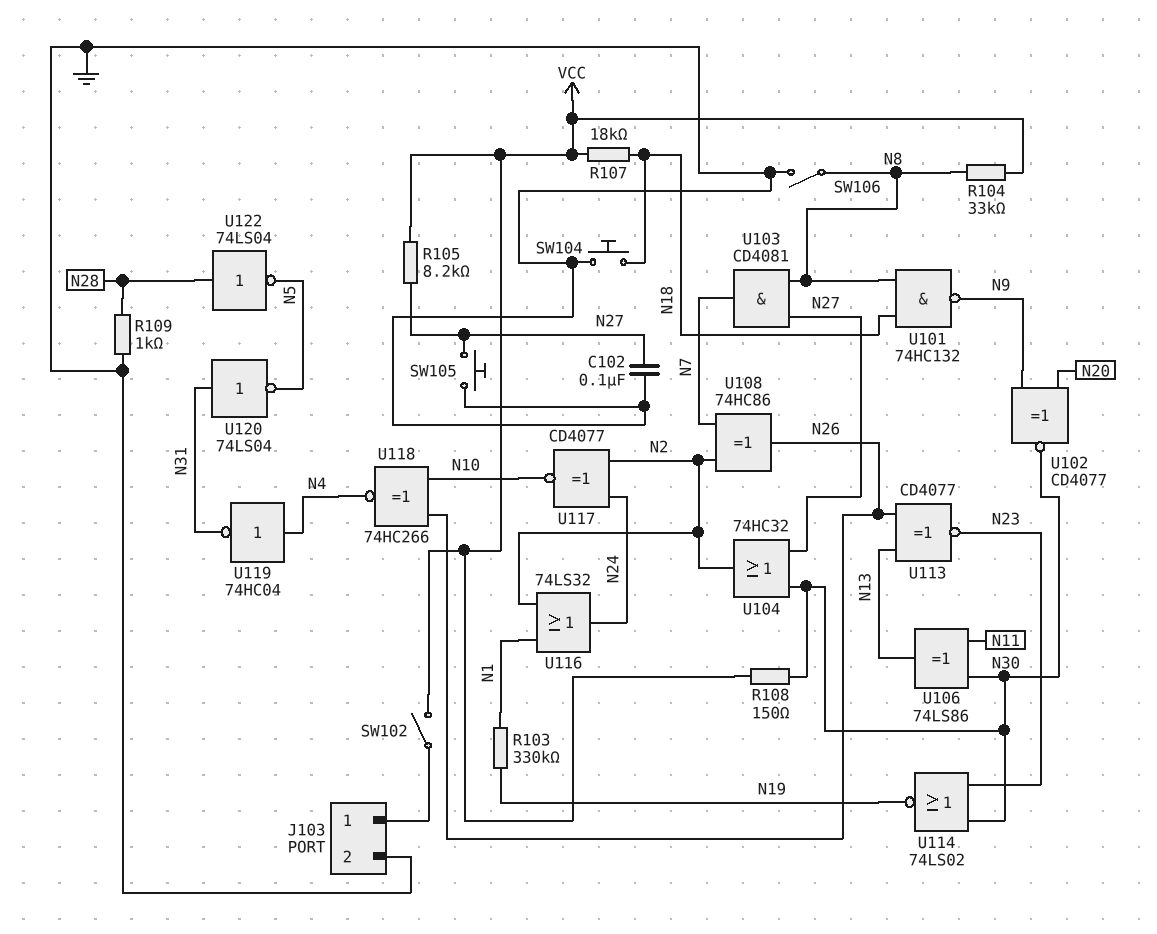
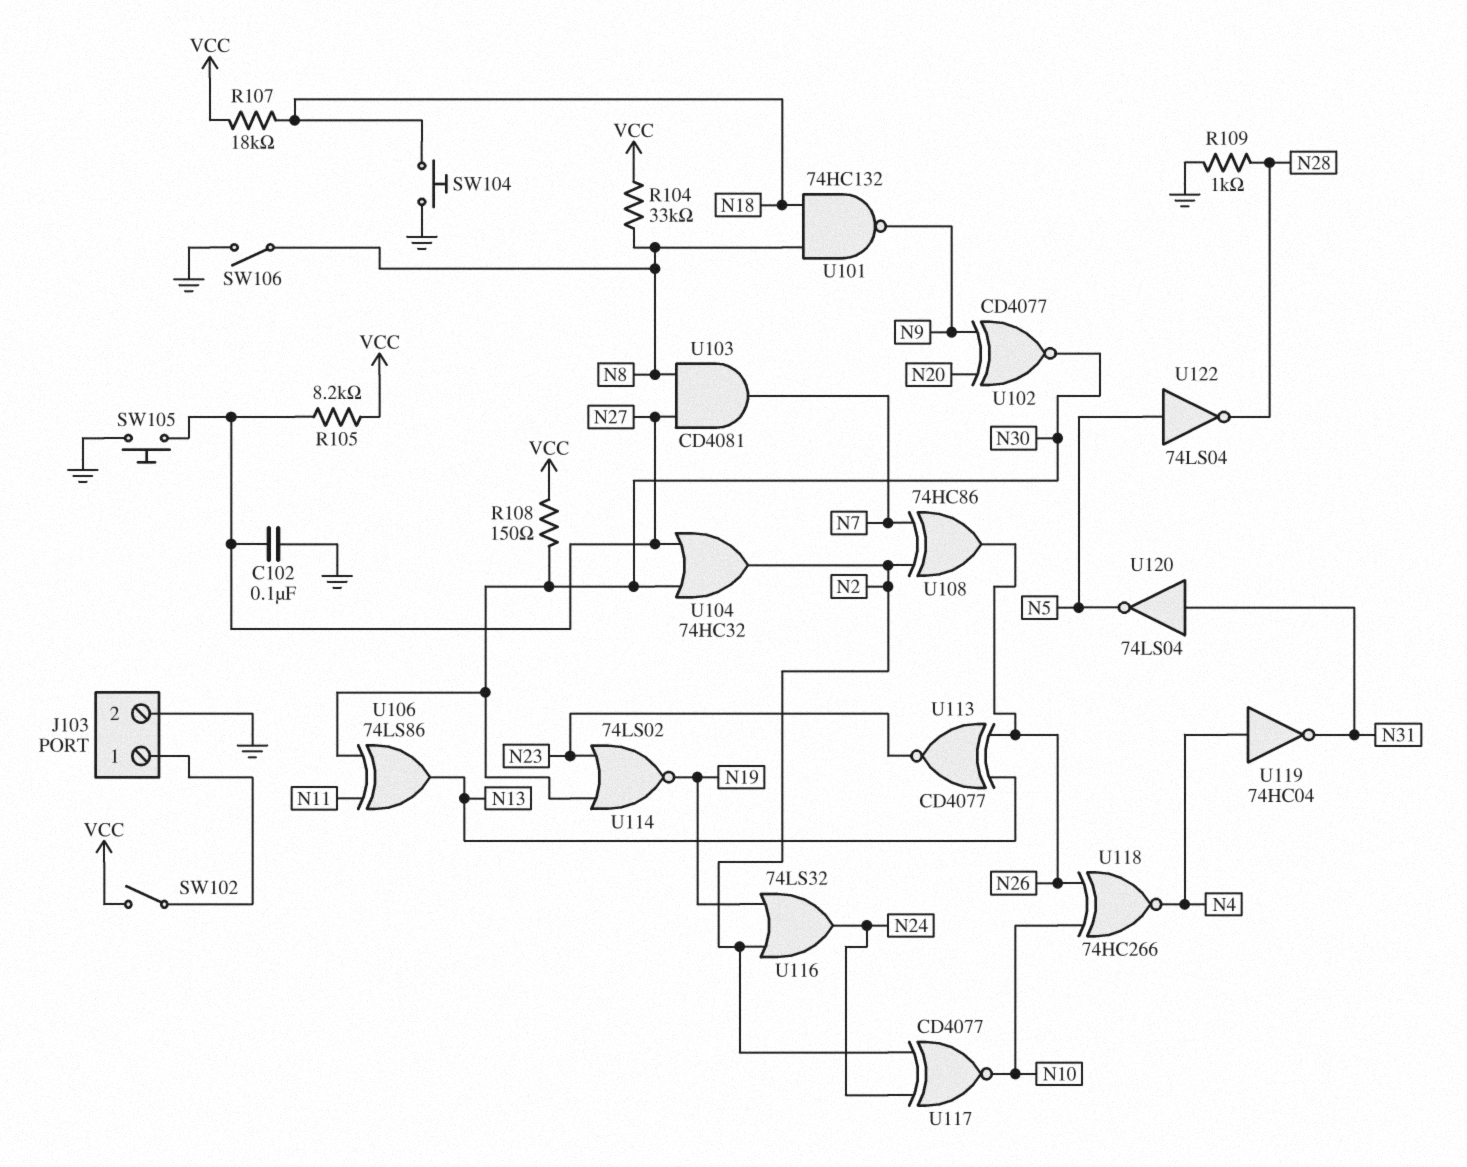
R103: 330k (N1, N19) -> none
U116: OR 74LS32 (in N1, in N2, out N24) -> OR 74LS32 (in N2, in N19, out N24)
U122: NOT 74LS04 (in N28, out N5) -> NOT 74LS04 (in N5, out N28)

